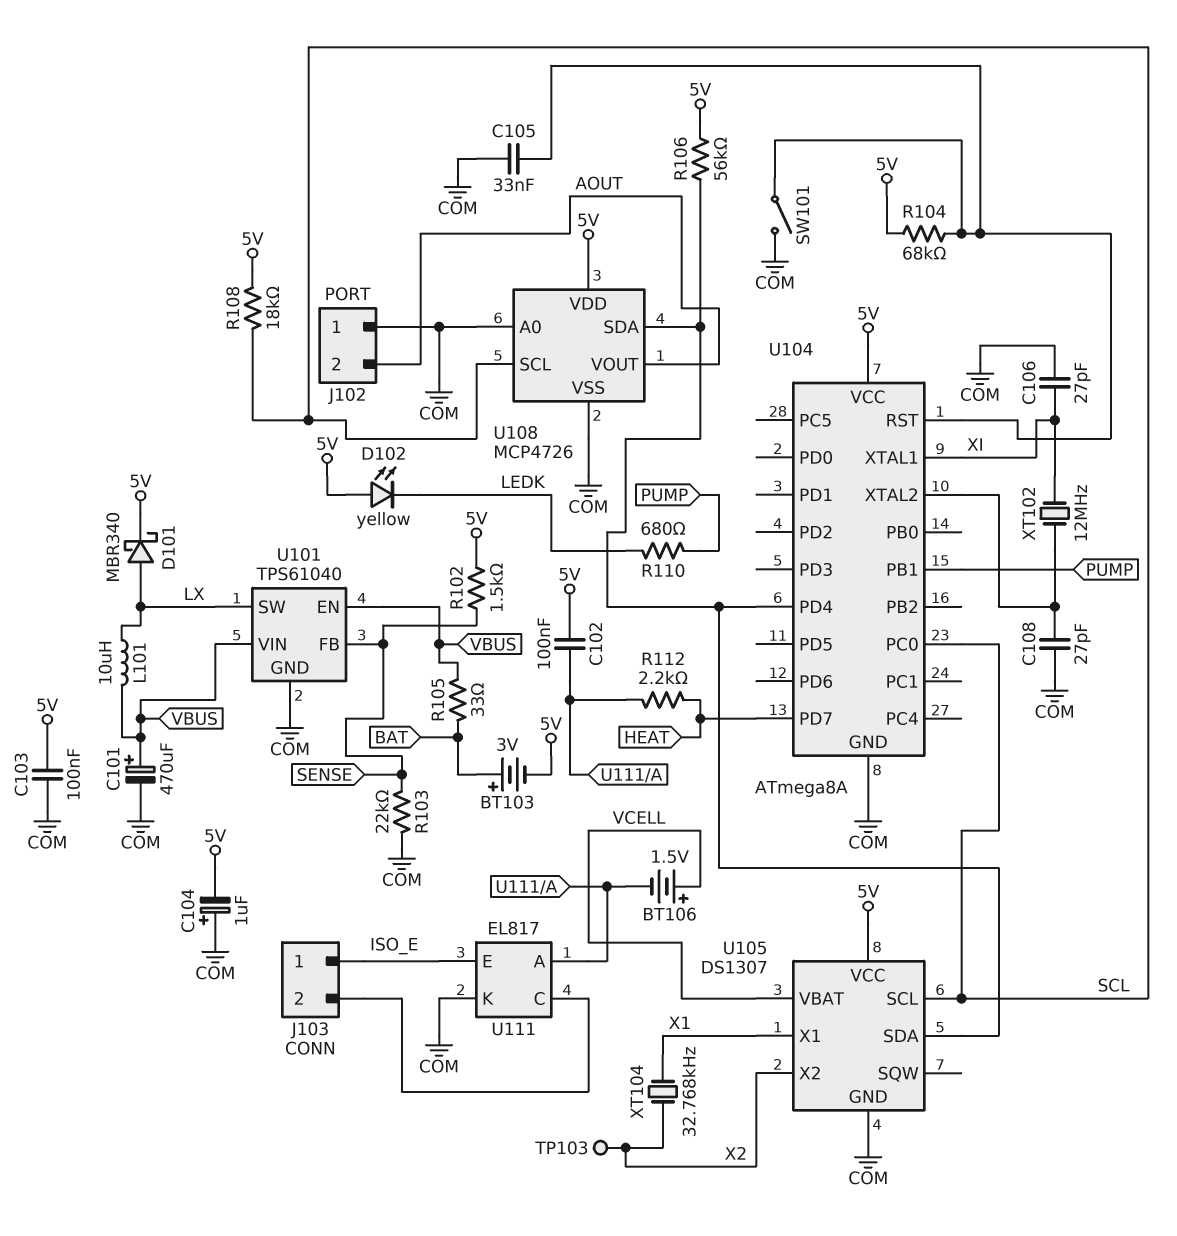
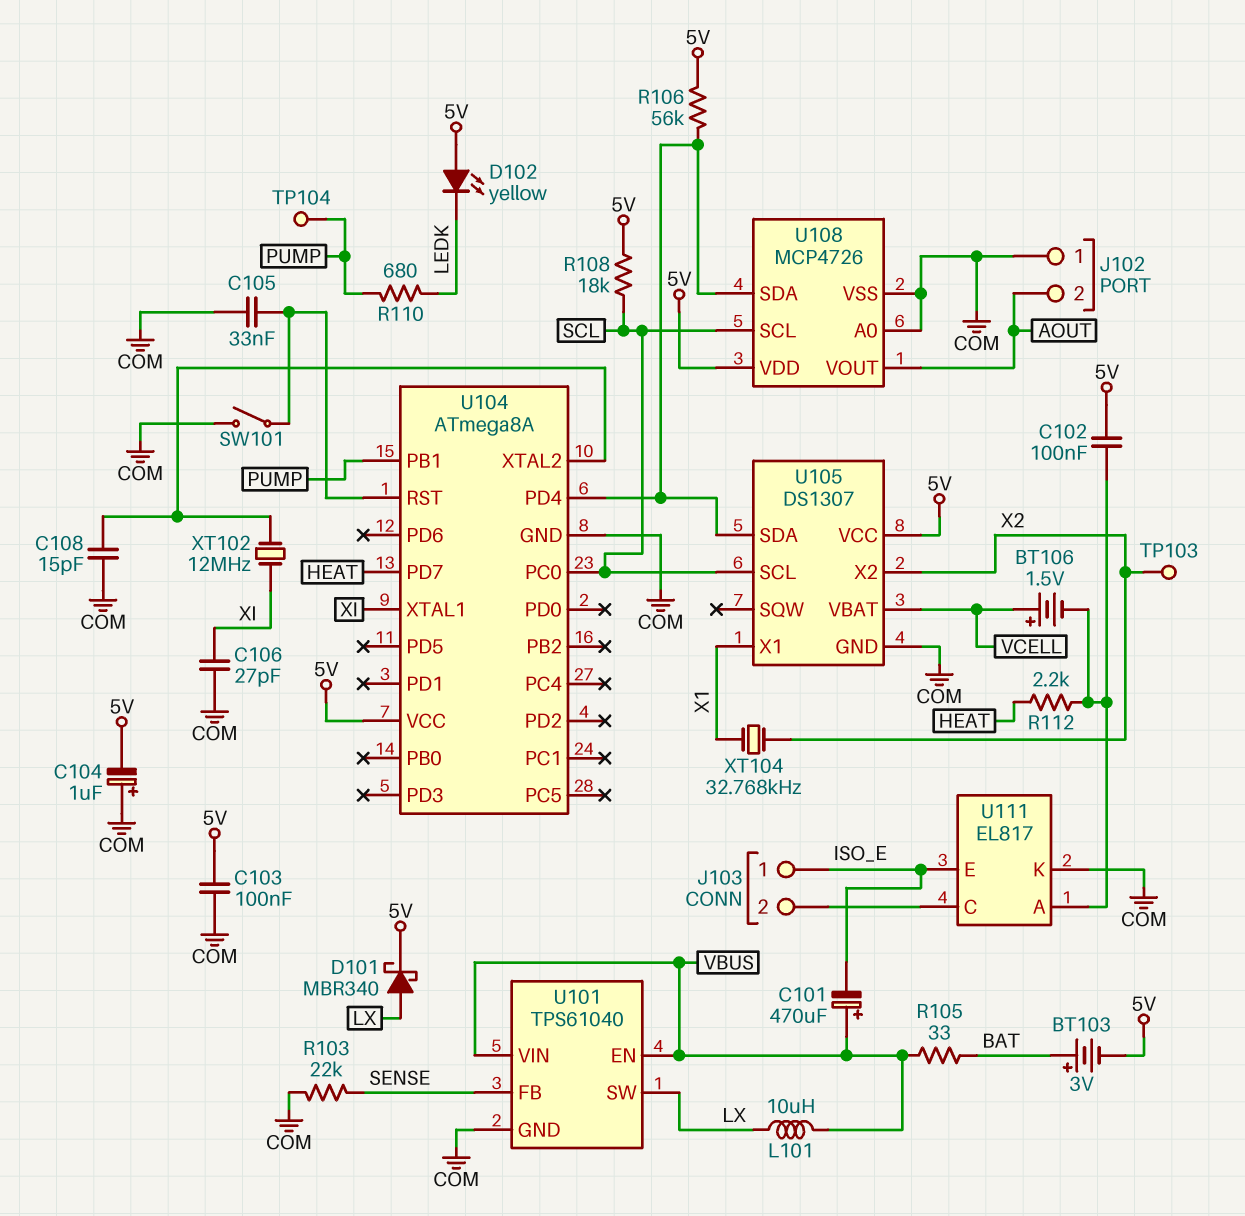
C101: 470uF (plus VBUS, minus COM) -> 470uF (plus VBUS, minus ISO_E)
C108: 27pF (COM, U104/XTAL2) -> 15pF (COM, U104/XTAL2)
R102: 1.5k (5V, SENSE) -> none
R104: 68k (5V, U104/RST) -> none
TP104: none -> test point (PUMP)

